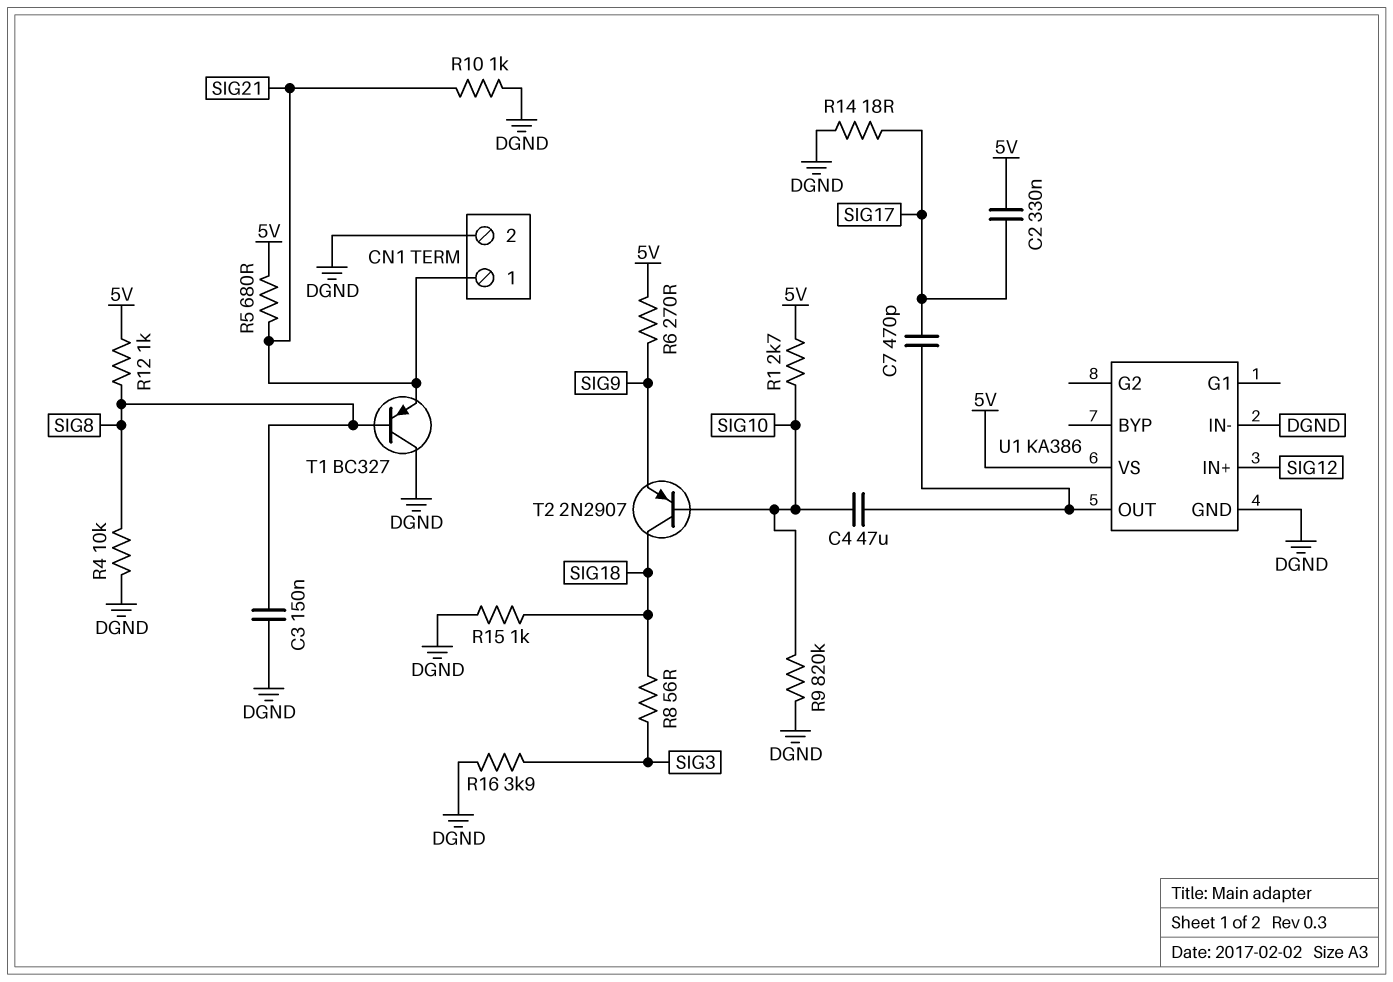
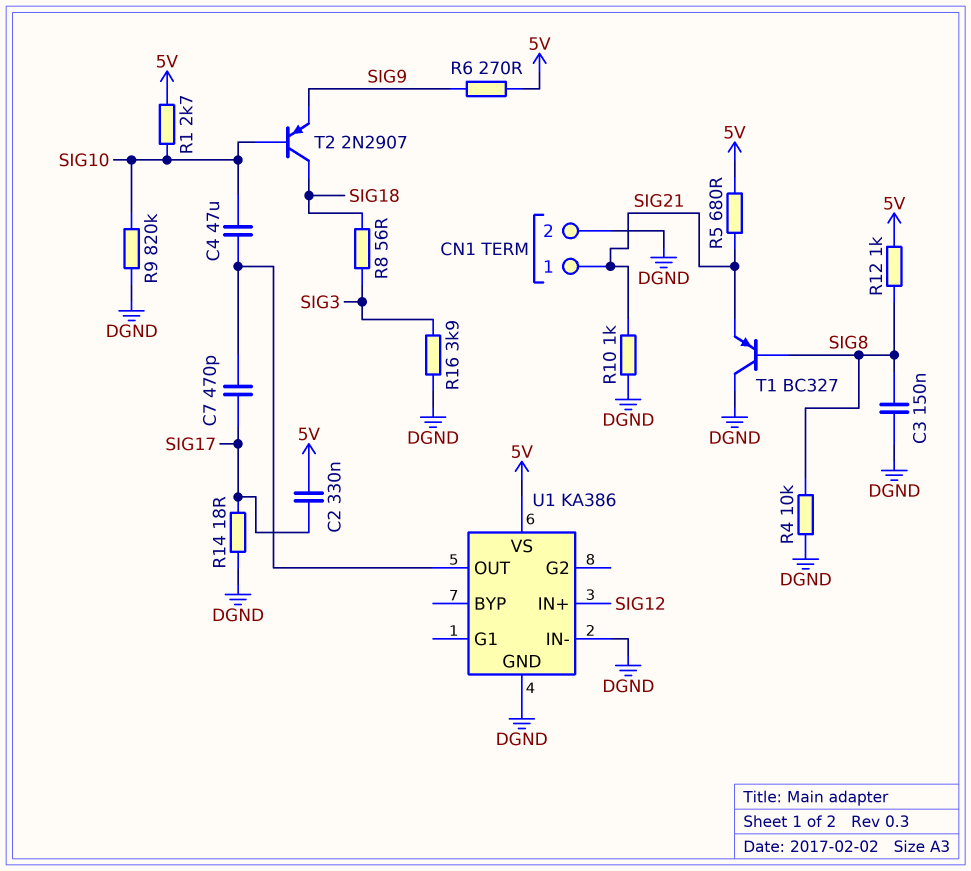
R15: 1k (DGND, SIG18) -> none

